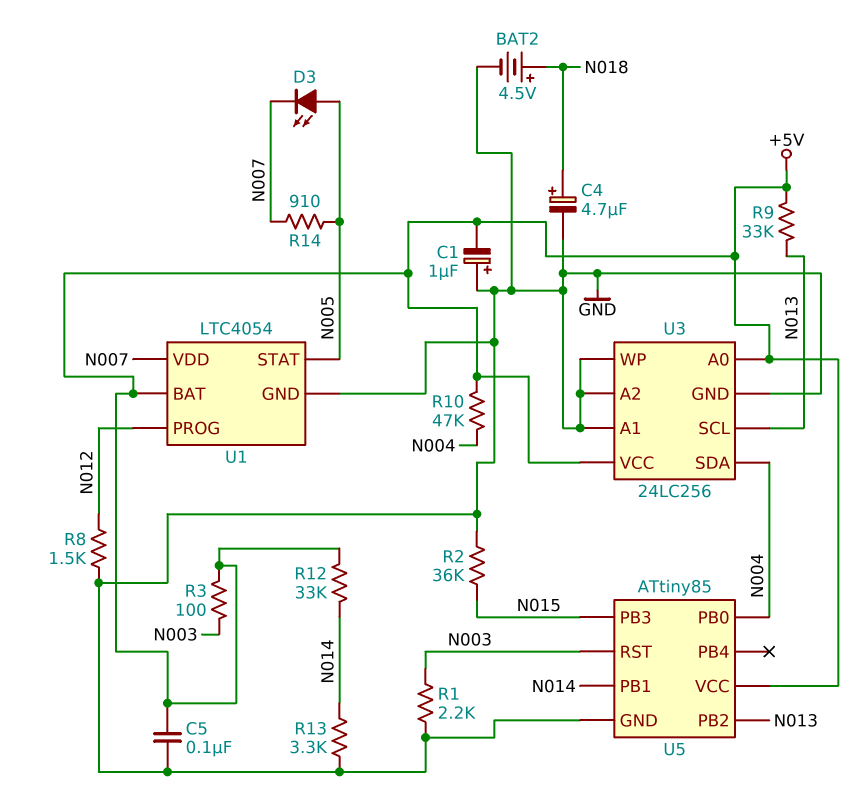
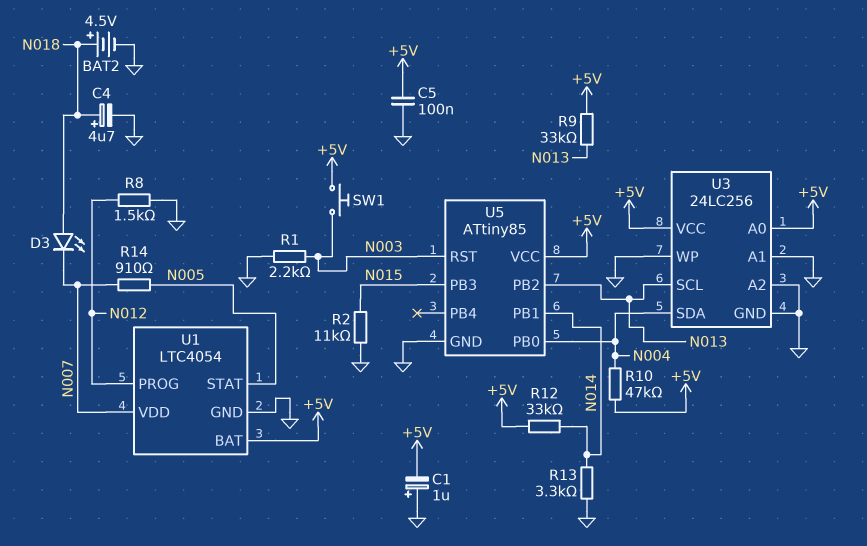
D3: LED (A N005, K N007) -> LED (A N018, K N007)
R2: 36k (GND, N015) -> 11k (GND, N015)
R3: 100 (+5V, N003) -> none
SW1: none -> button (+5V, N003)

